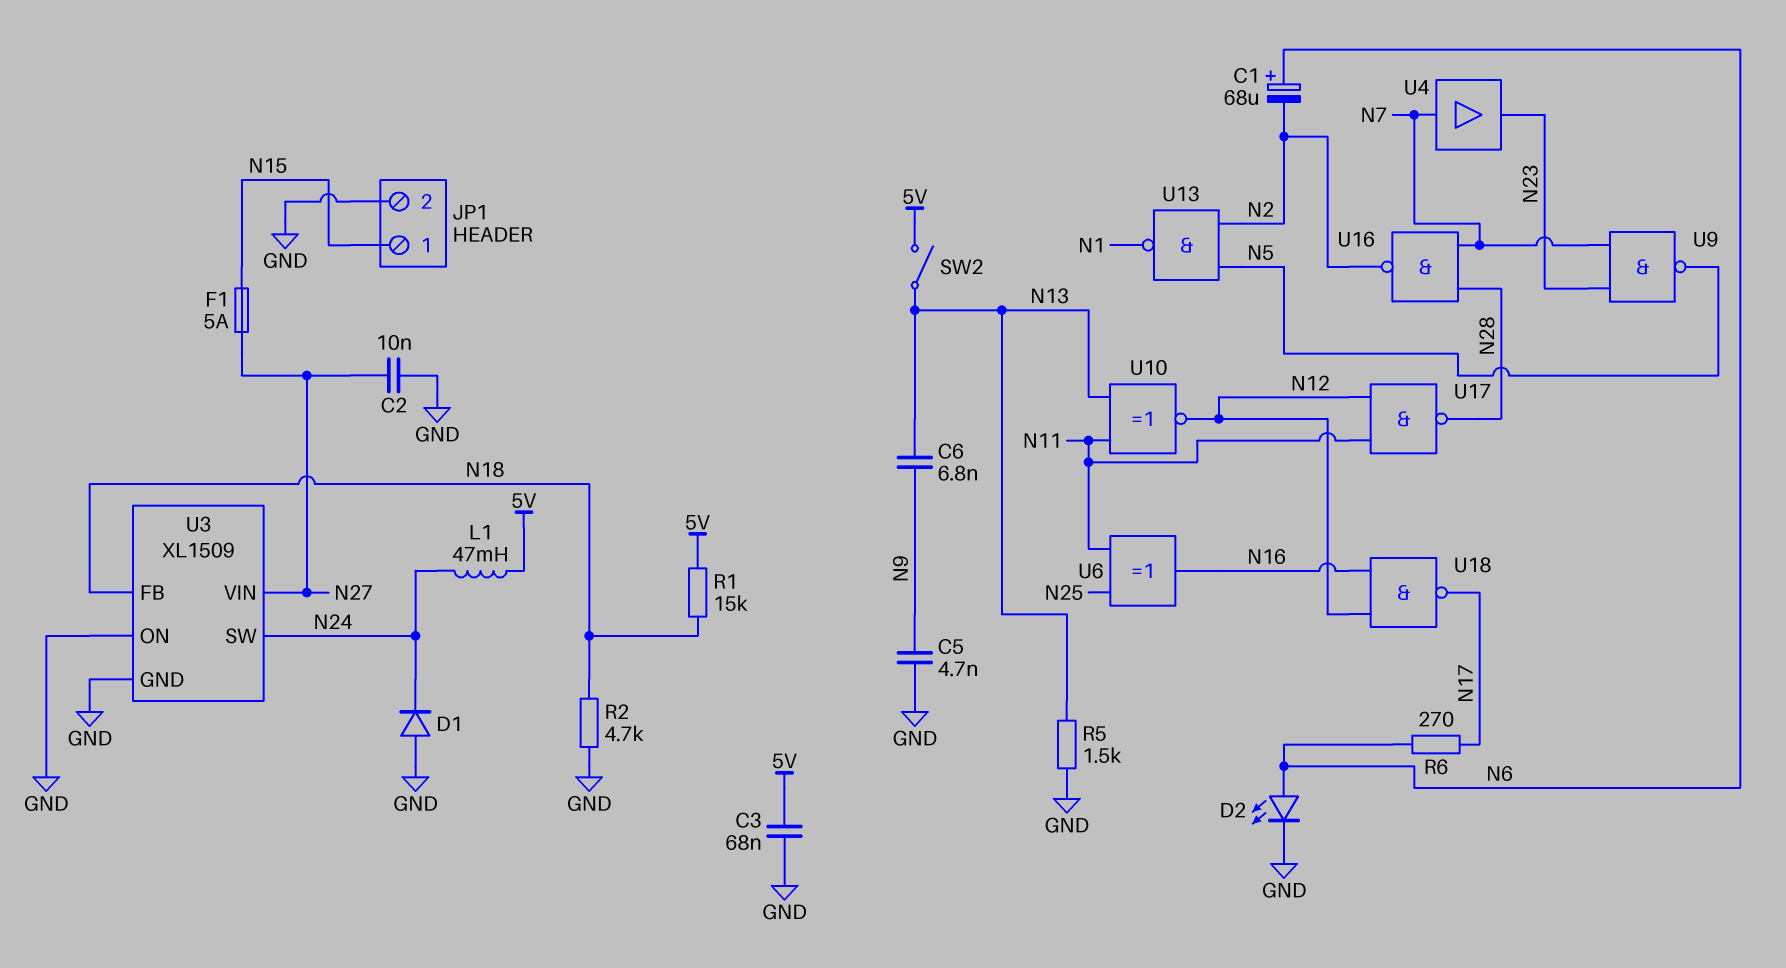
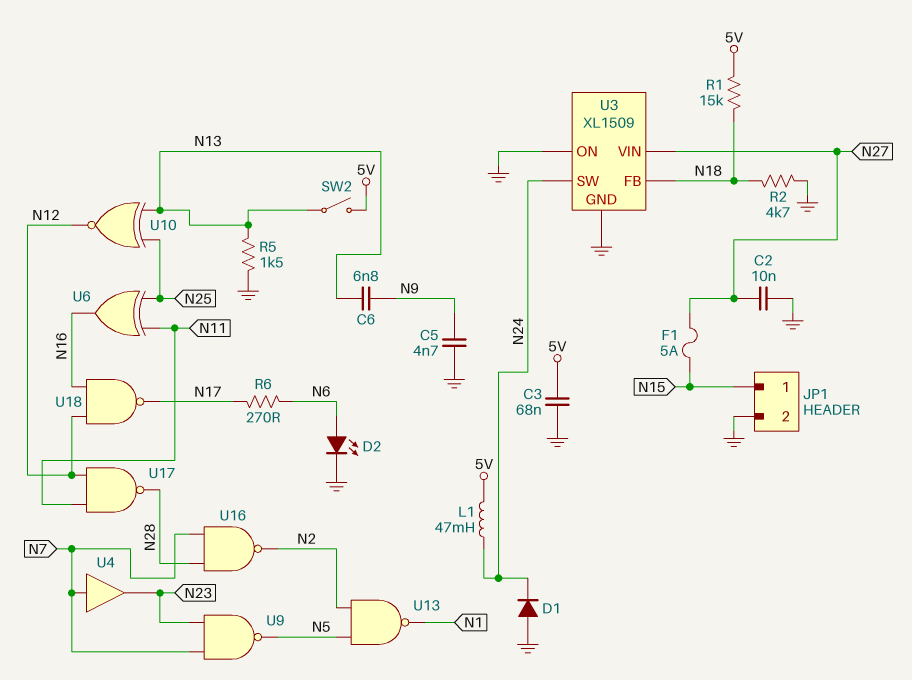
C1: 68uF (plus N6, minus N2) -> none
U10: XNOR (in N11, in N13, out N12) -> XNOR (in N13, in N25, out N12)

